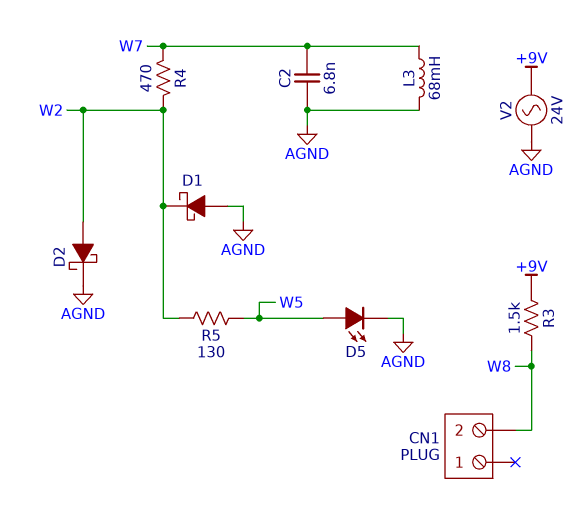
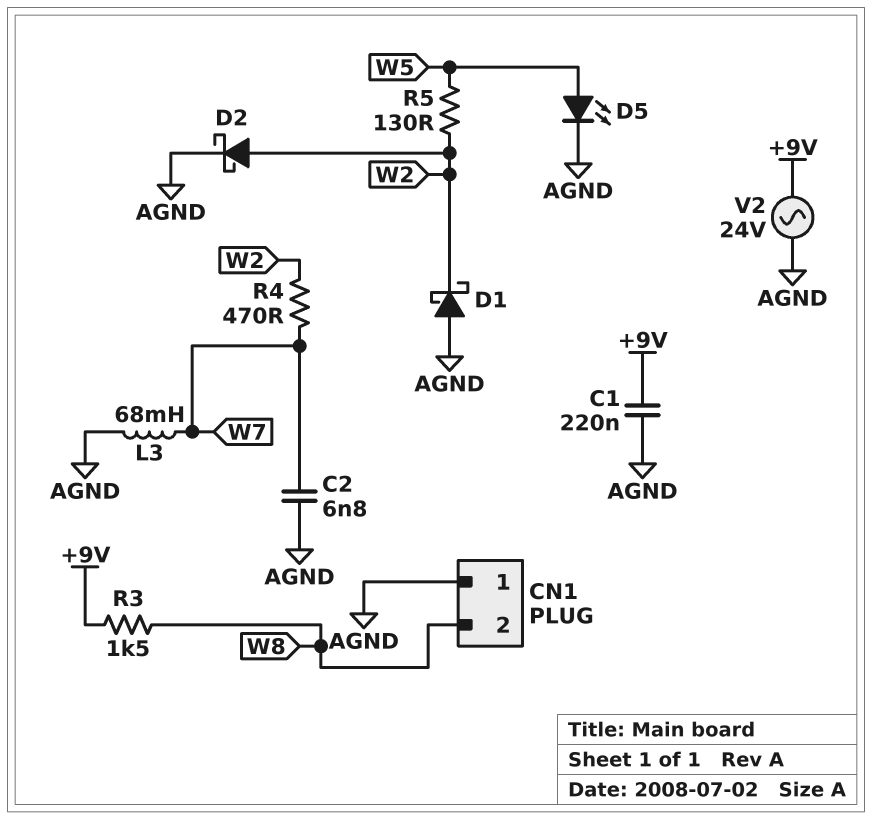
C1: none -> 220nF (+9V, AGND)
CN1 pin 1: none -> AGND

